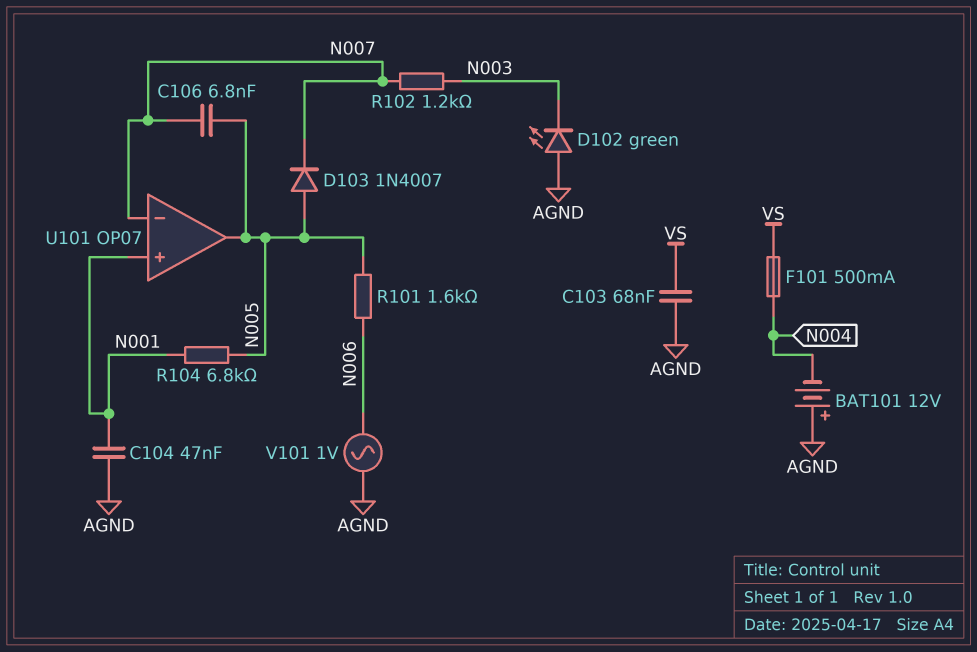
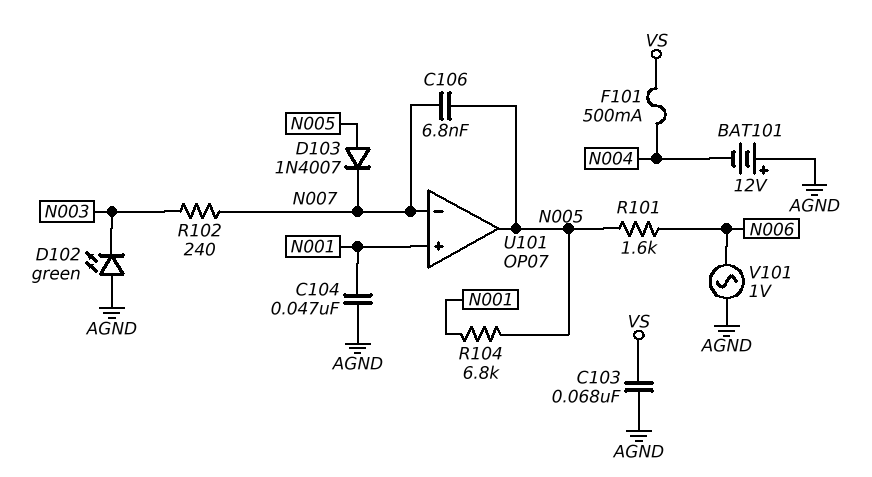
R102: 1.2k (N003, N007) -> 240 (N003, N007)

